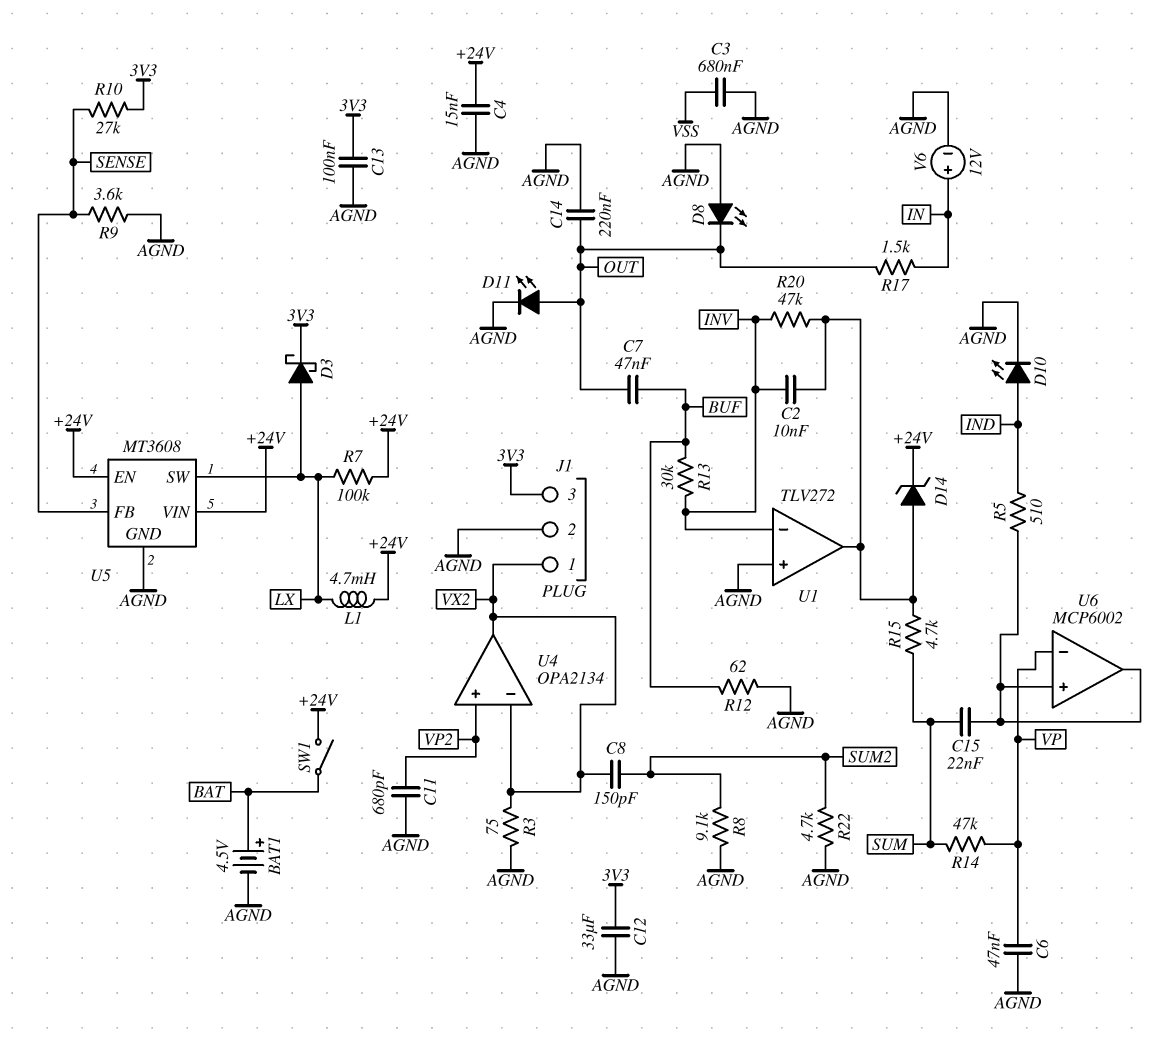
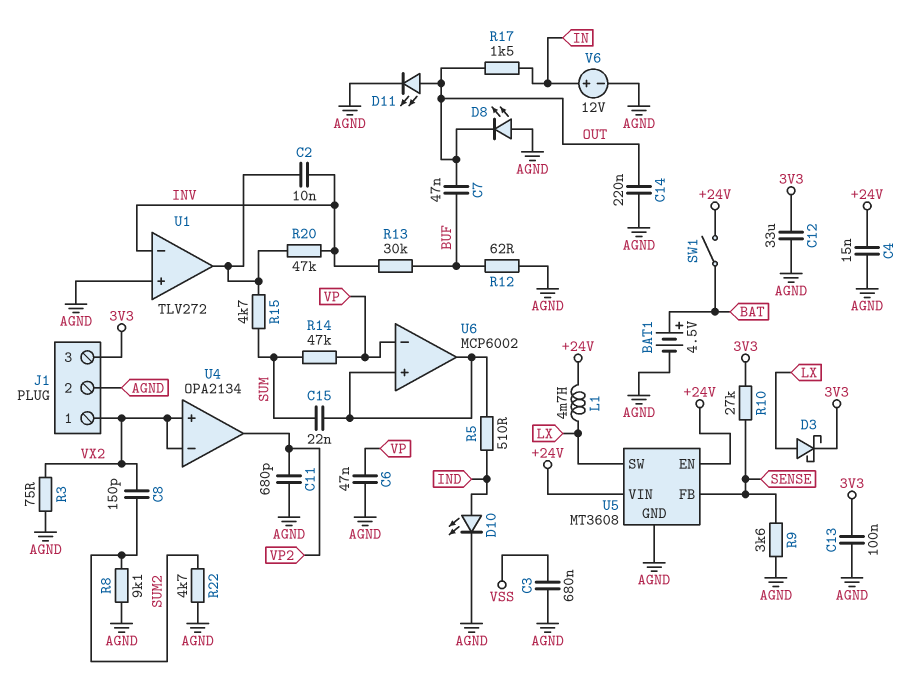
D14: zener (A U1/out, K +24V) -> none
R7: 100k (+24V, LX) -> none
U4 pin in+: VP2 -> VX2
U4 pin out: VX2 -> VP2

